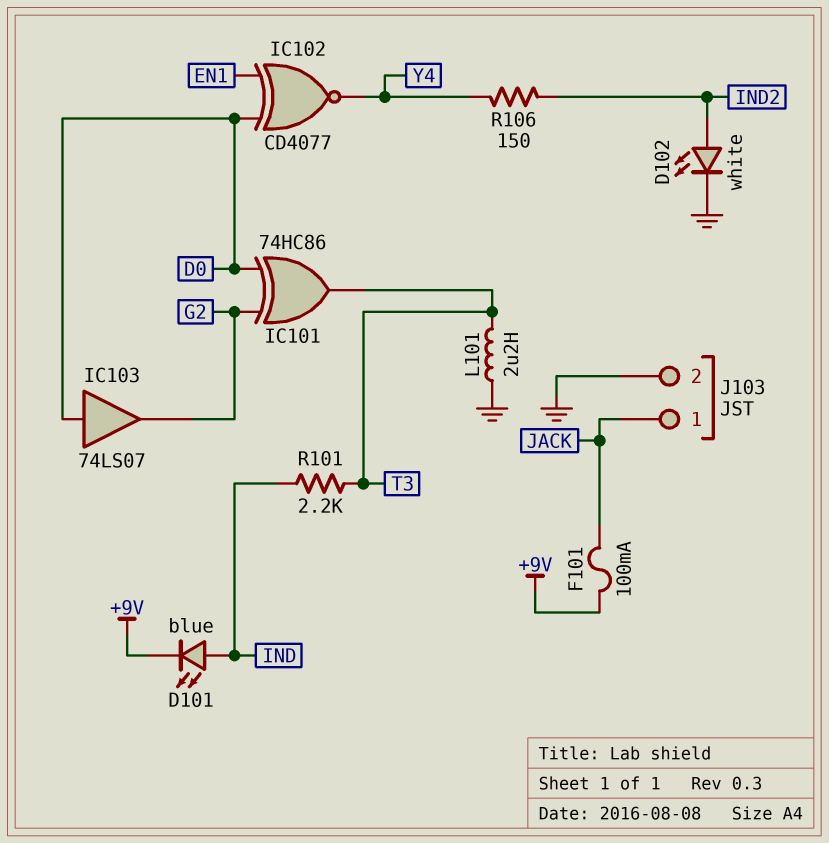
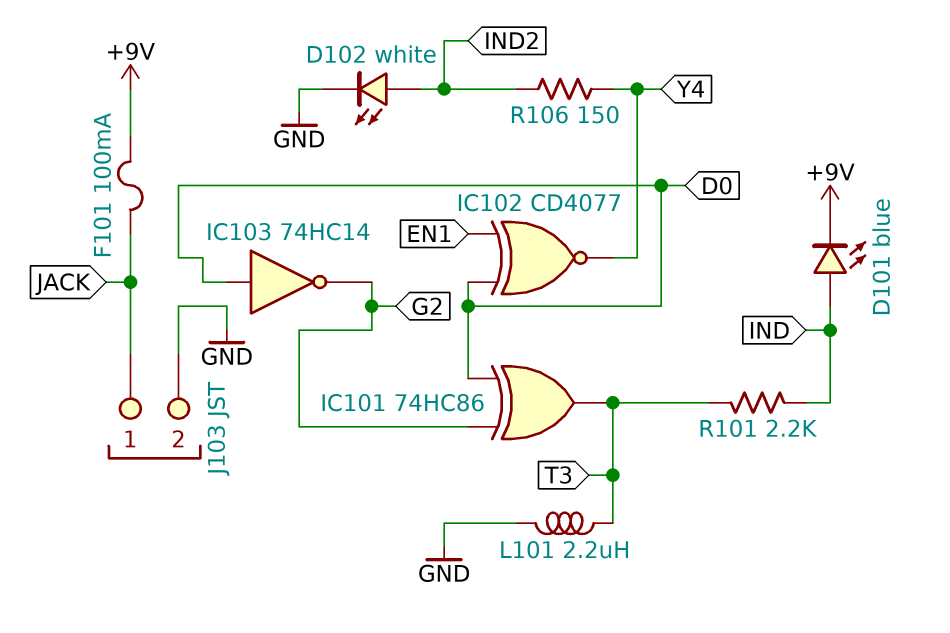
IC103: buffer 74LS07 (in D0, out G2) -> NOT 74HC14 (in D0, out G2)

